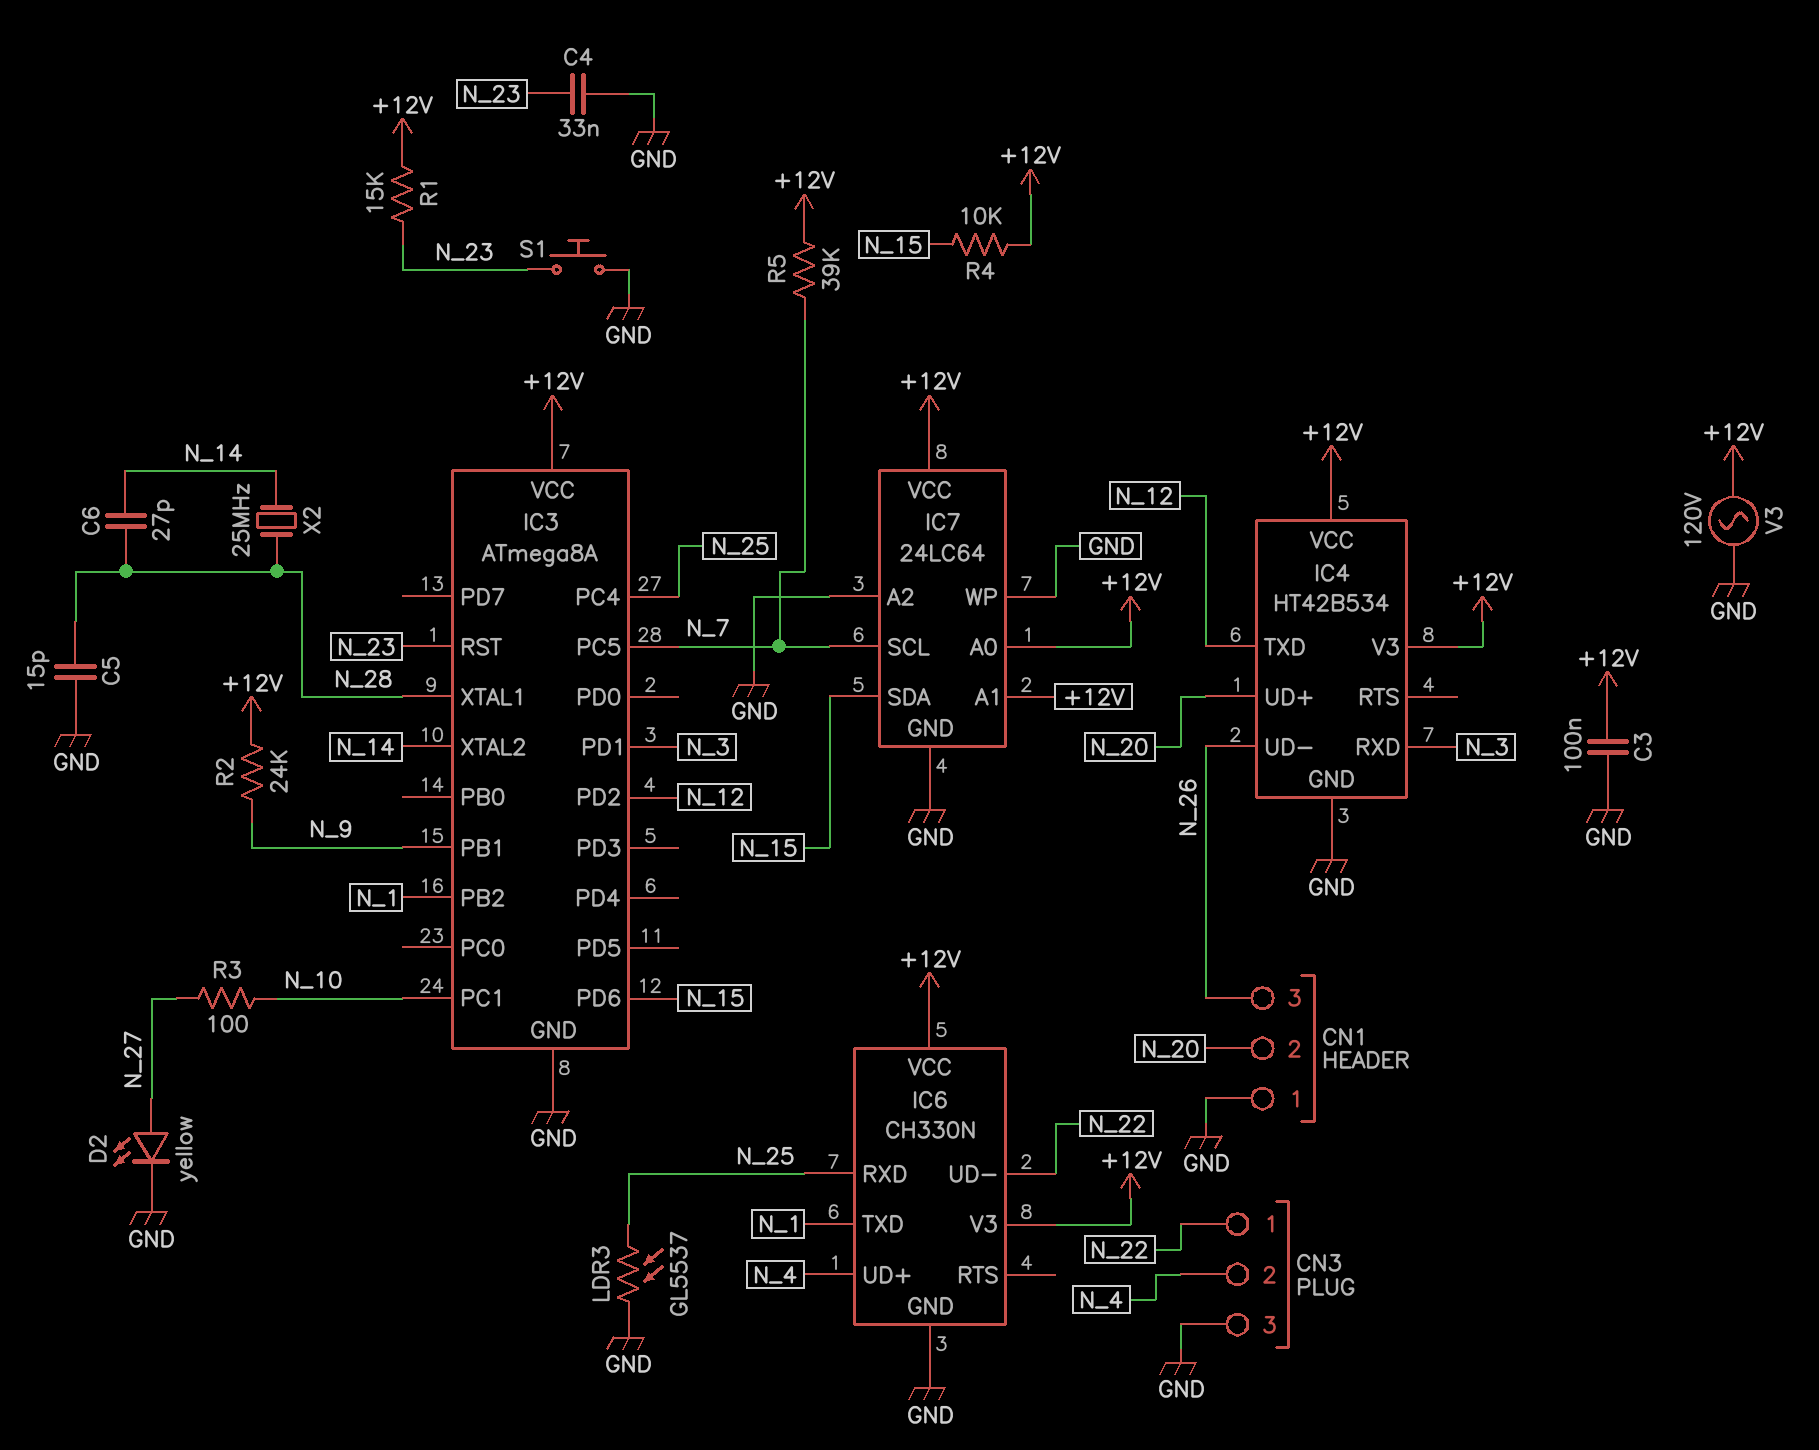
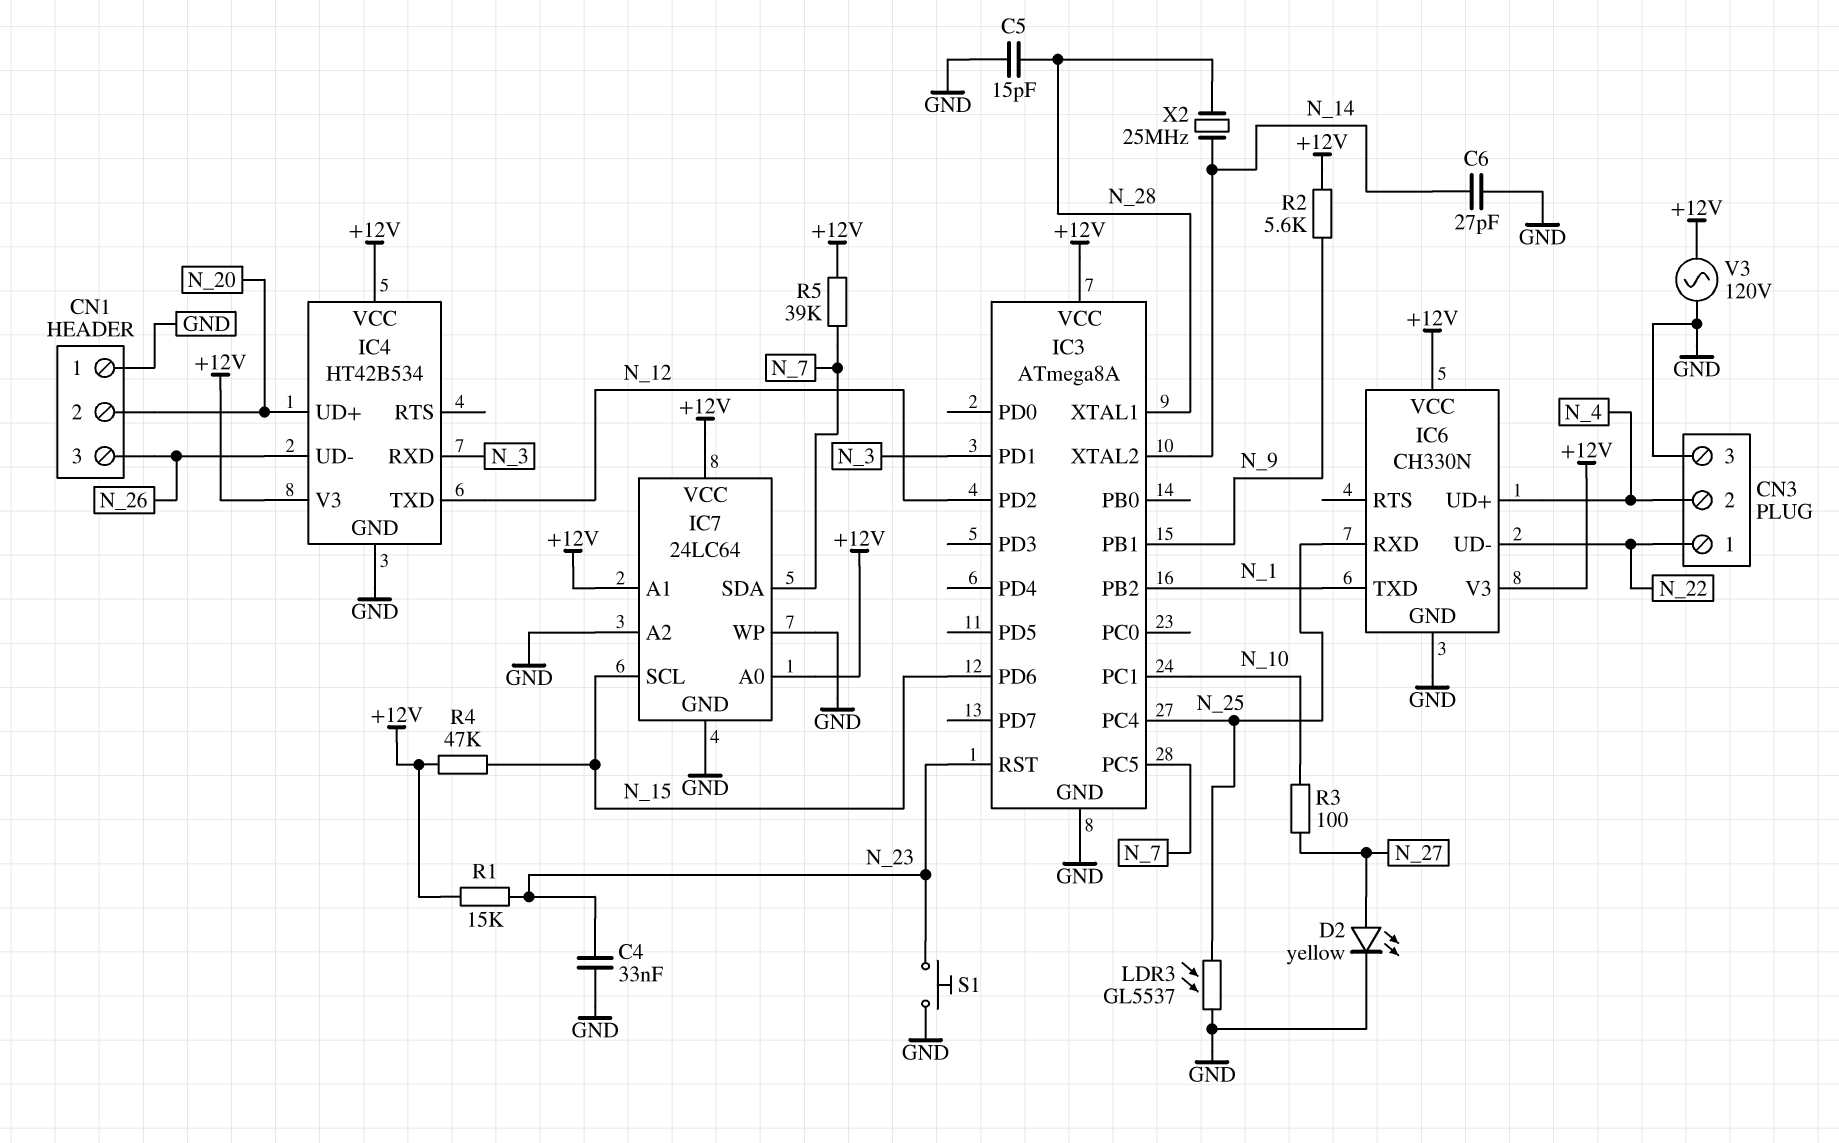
C3: 100nF (+12V, GND) -> none
C6: 27pF (N_14, N_28) -> 27pF (GND, N_14)
IC7 pin SCL: N_7 -> N_15
IC7 pin SDA: N_15 -> N_7
R2: 24k (+12V, N_9) -> 5.6k (+12V, N_9)
R4: 10k (+12V, N_15) -> 47k (+12V, N_15)

